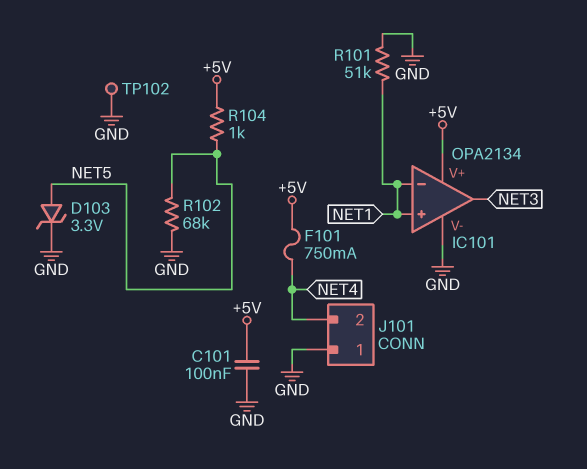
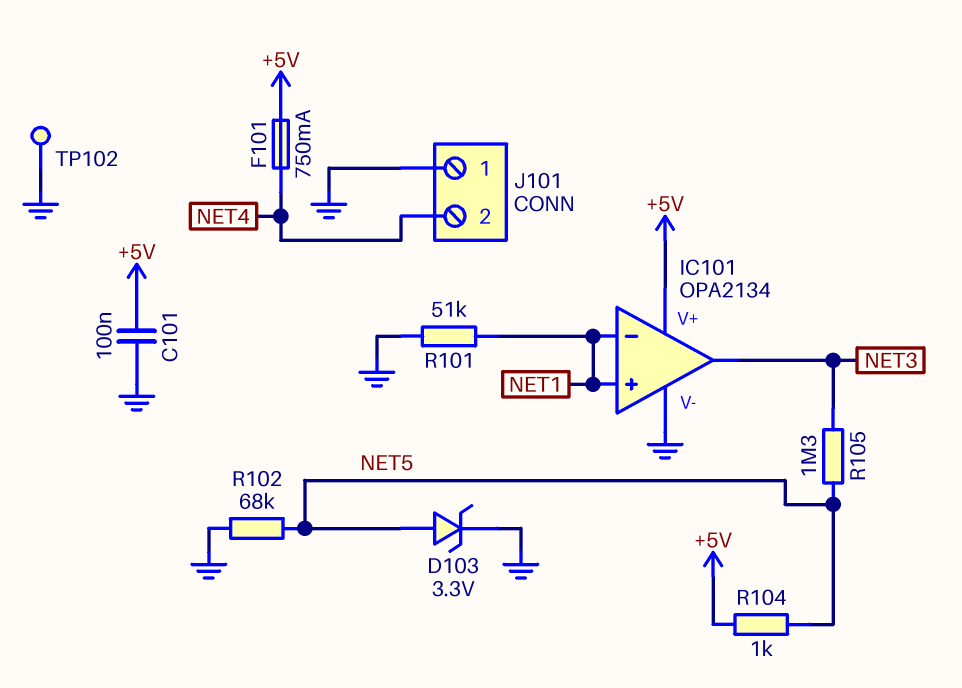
R105: none -> 1.3M (NET3, NET5)

